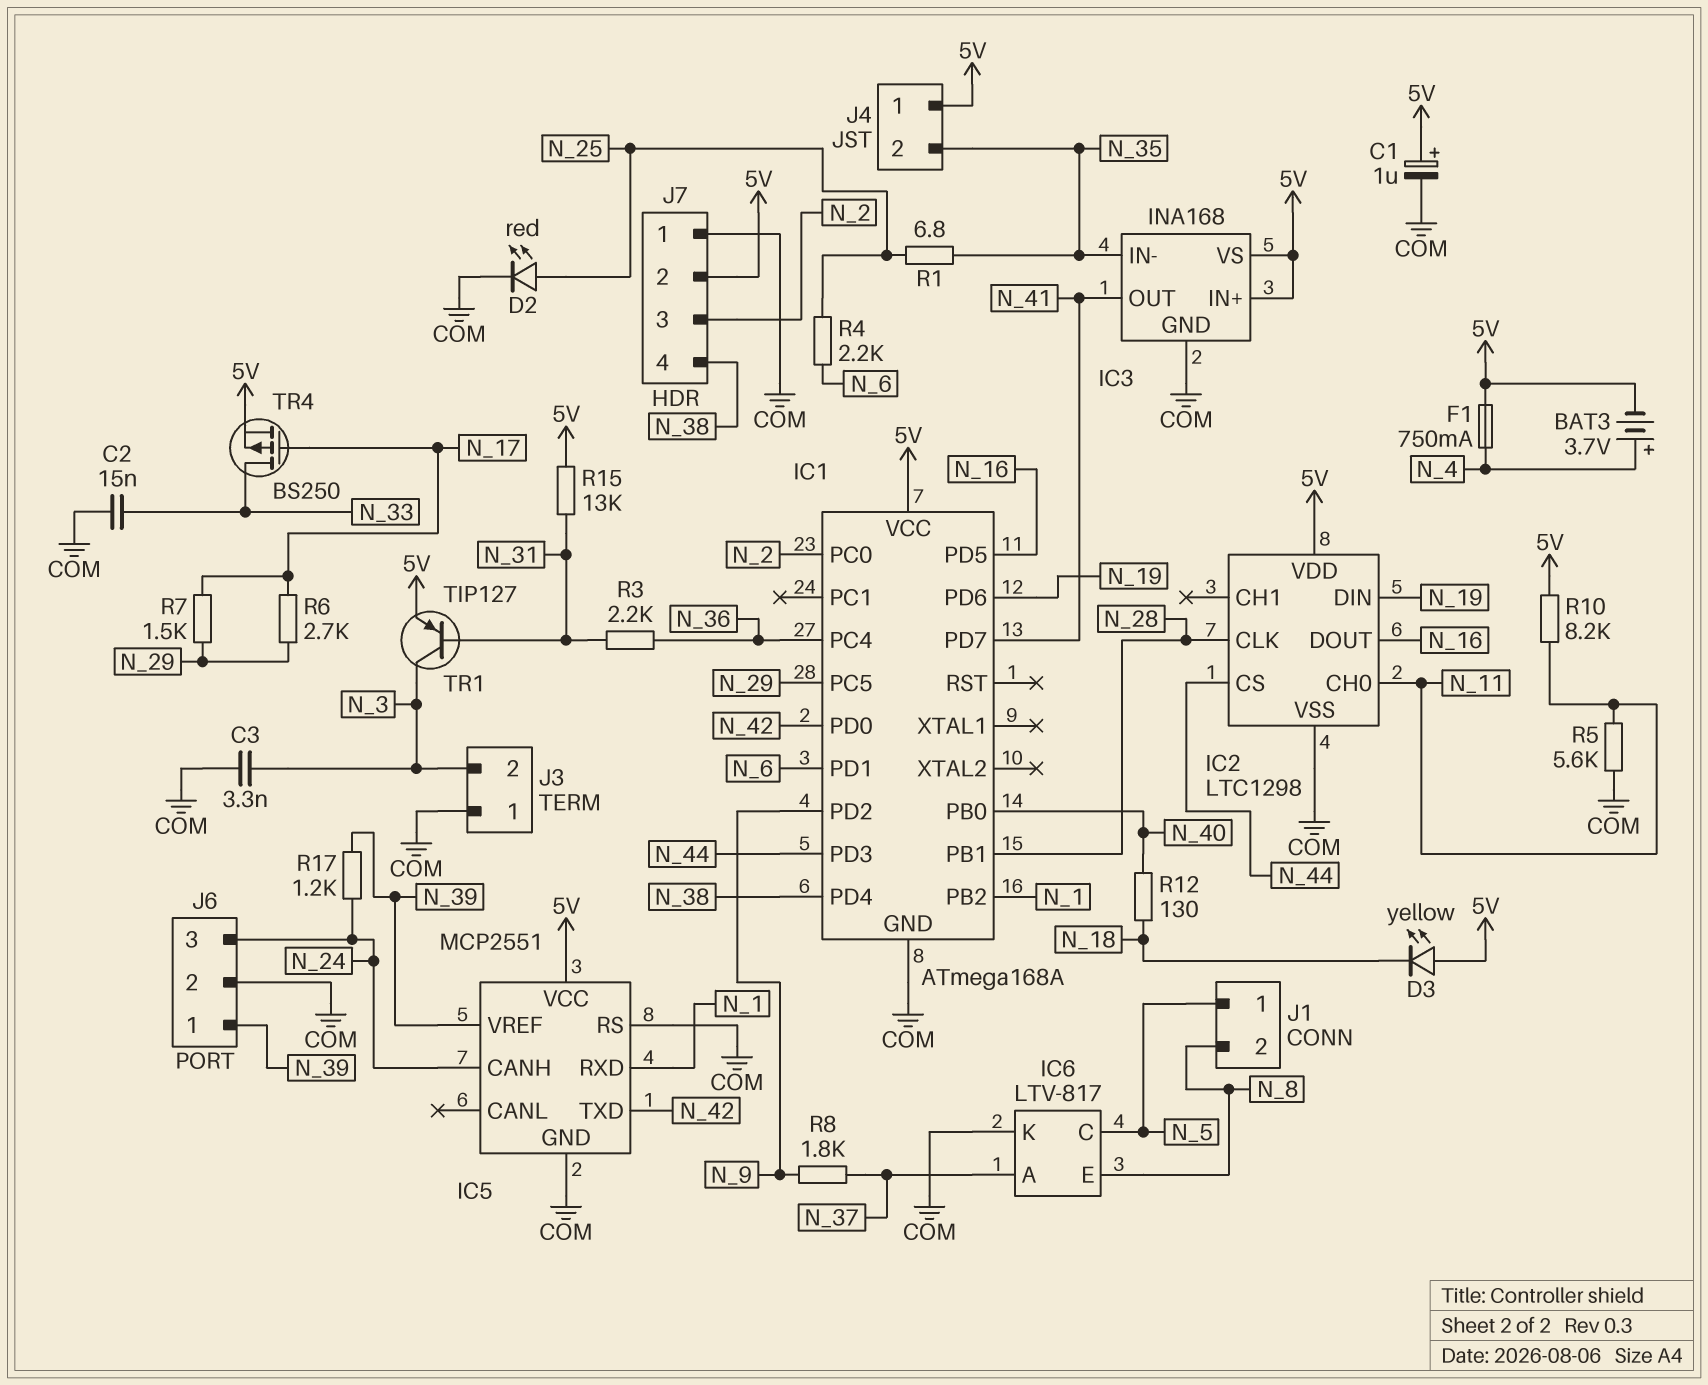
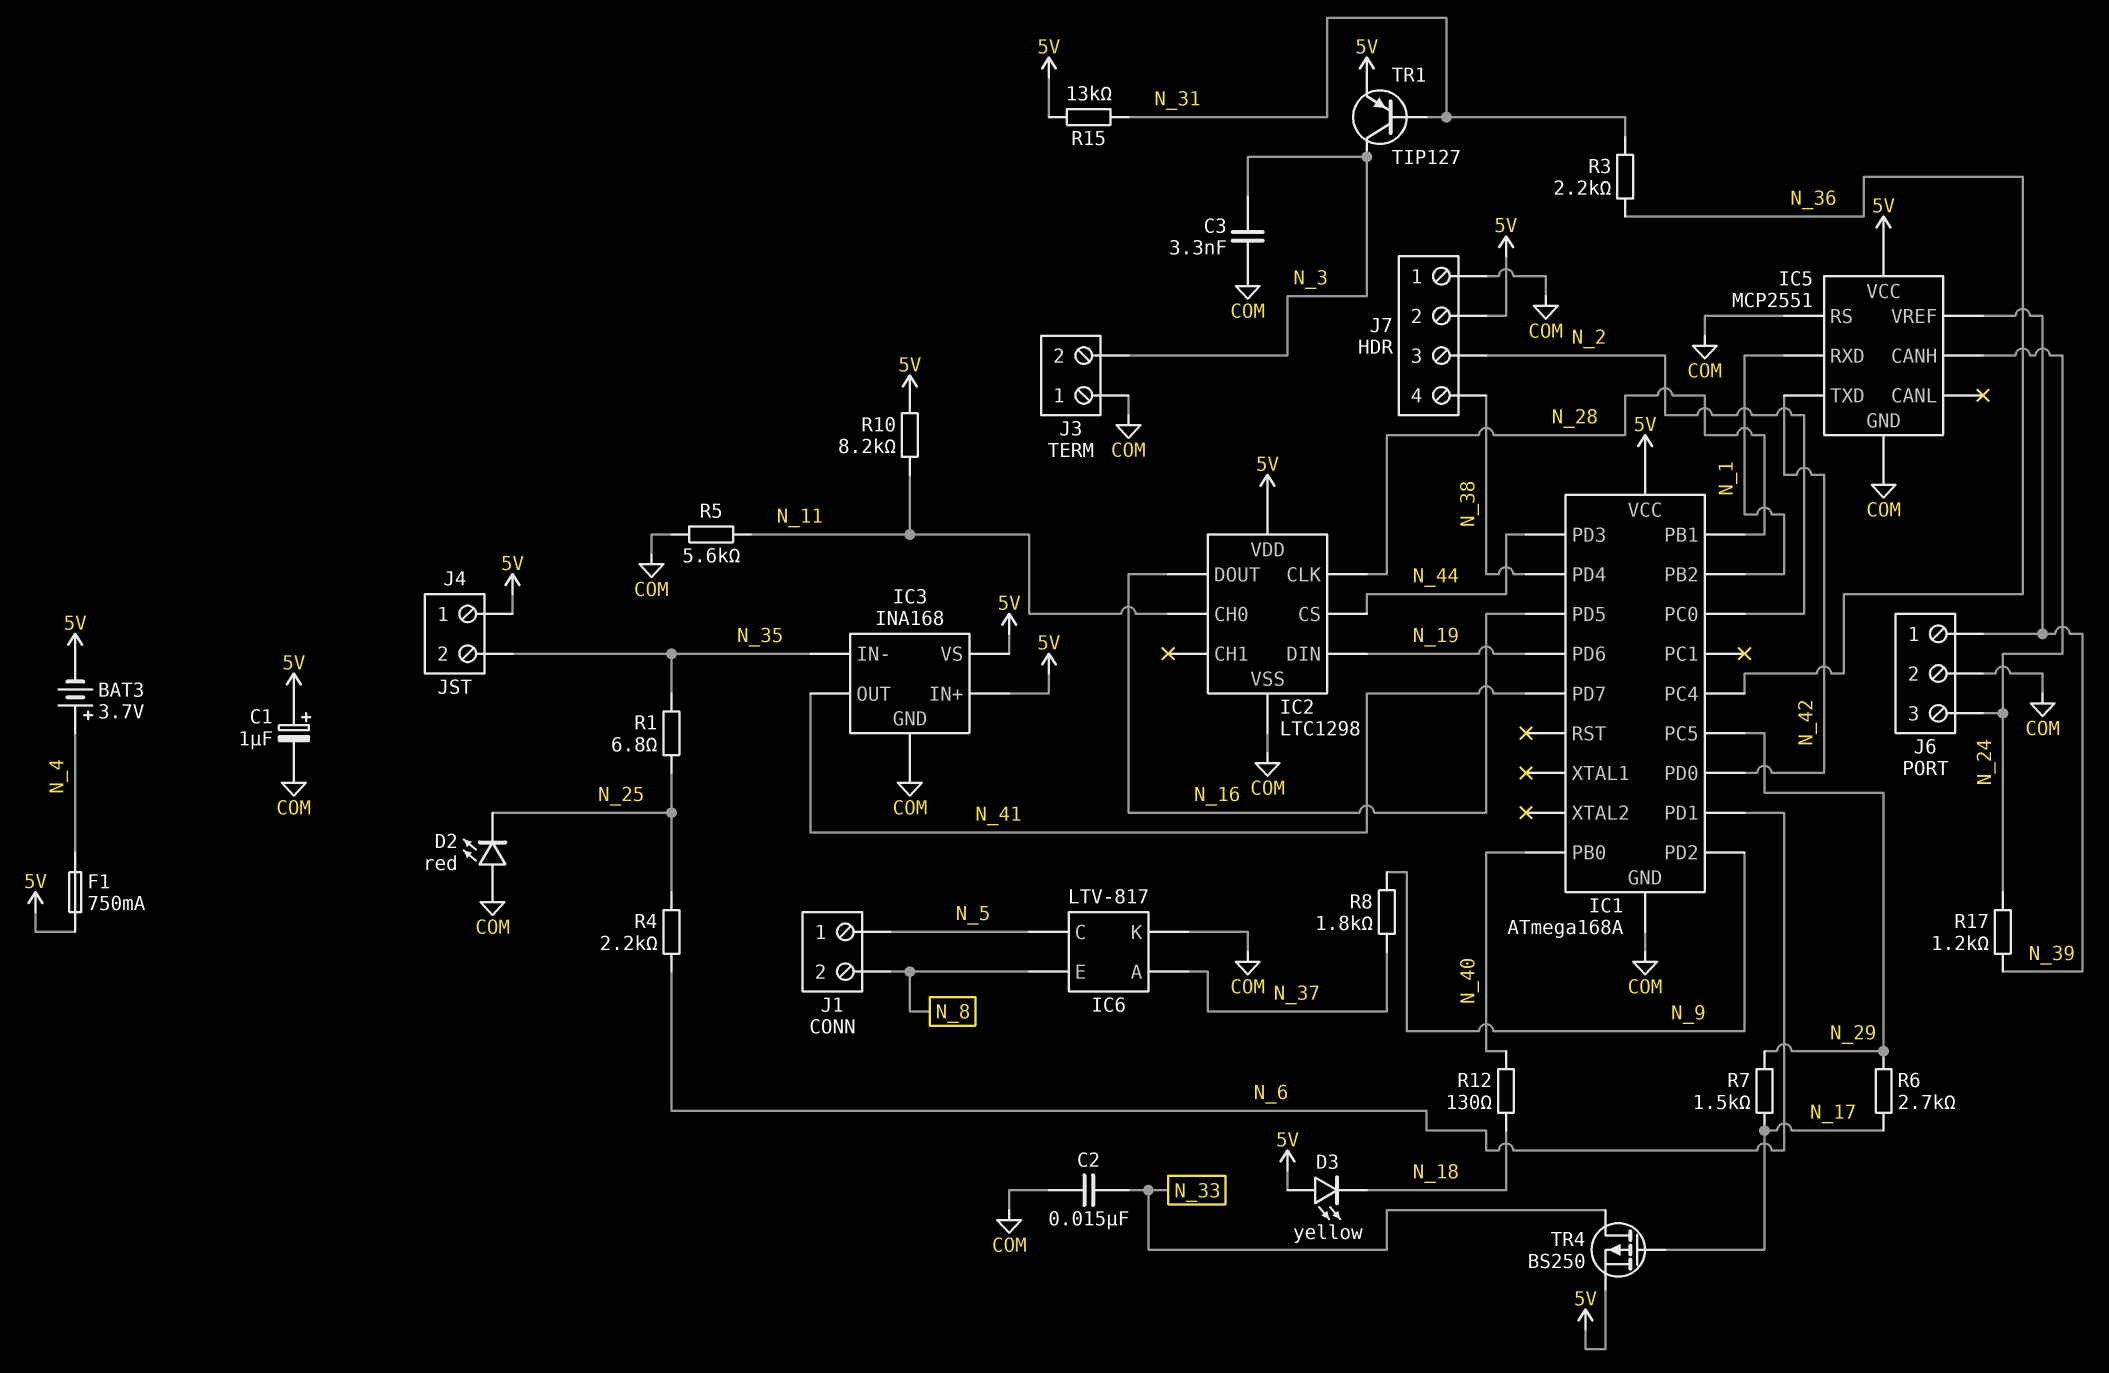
D2: LED red (A N_25, K COM) -> LED red (A COM, K N_25)

